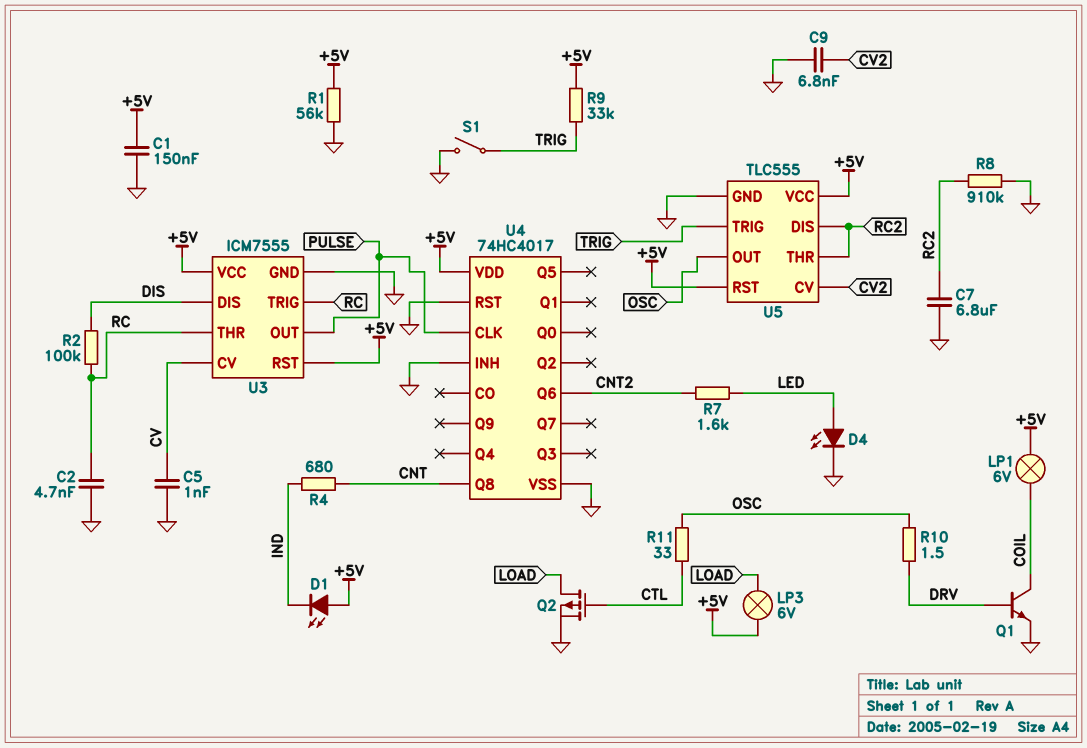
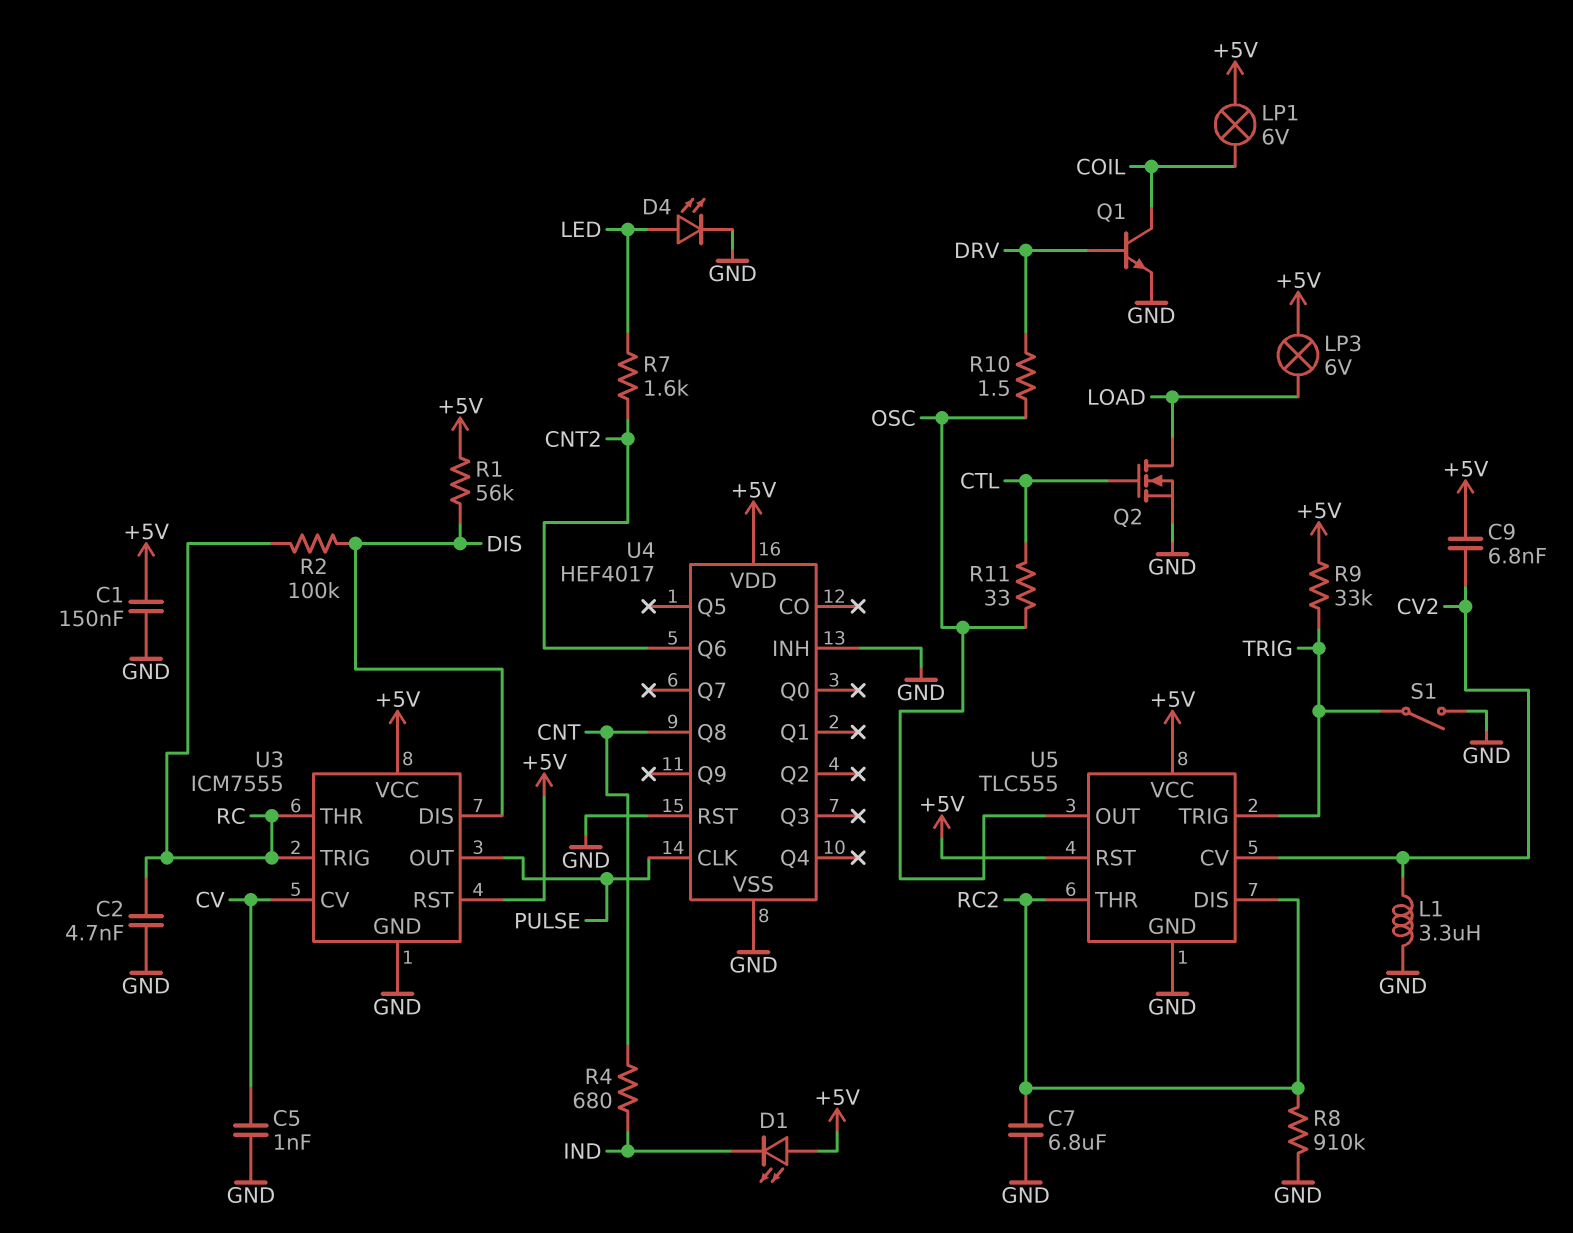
C9: 6.8nF (CV2, GND) -> 6.8nF (+5V, CV2)
L1: none -> 3.3uH (CV2, GND)
Q2: PMOS (G CTL, D LOAD, S GND) -> NMOS (G CTL, D LOAD, S GND)
R1: 56k (+5V, GND) -> 56k (+5V, DIS)
U4: 74HC4017 -> HEF4017

